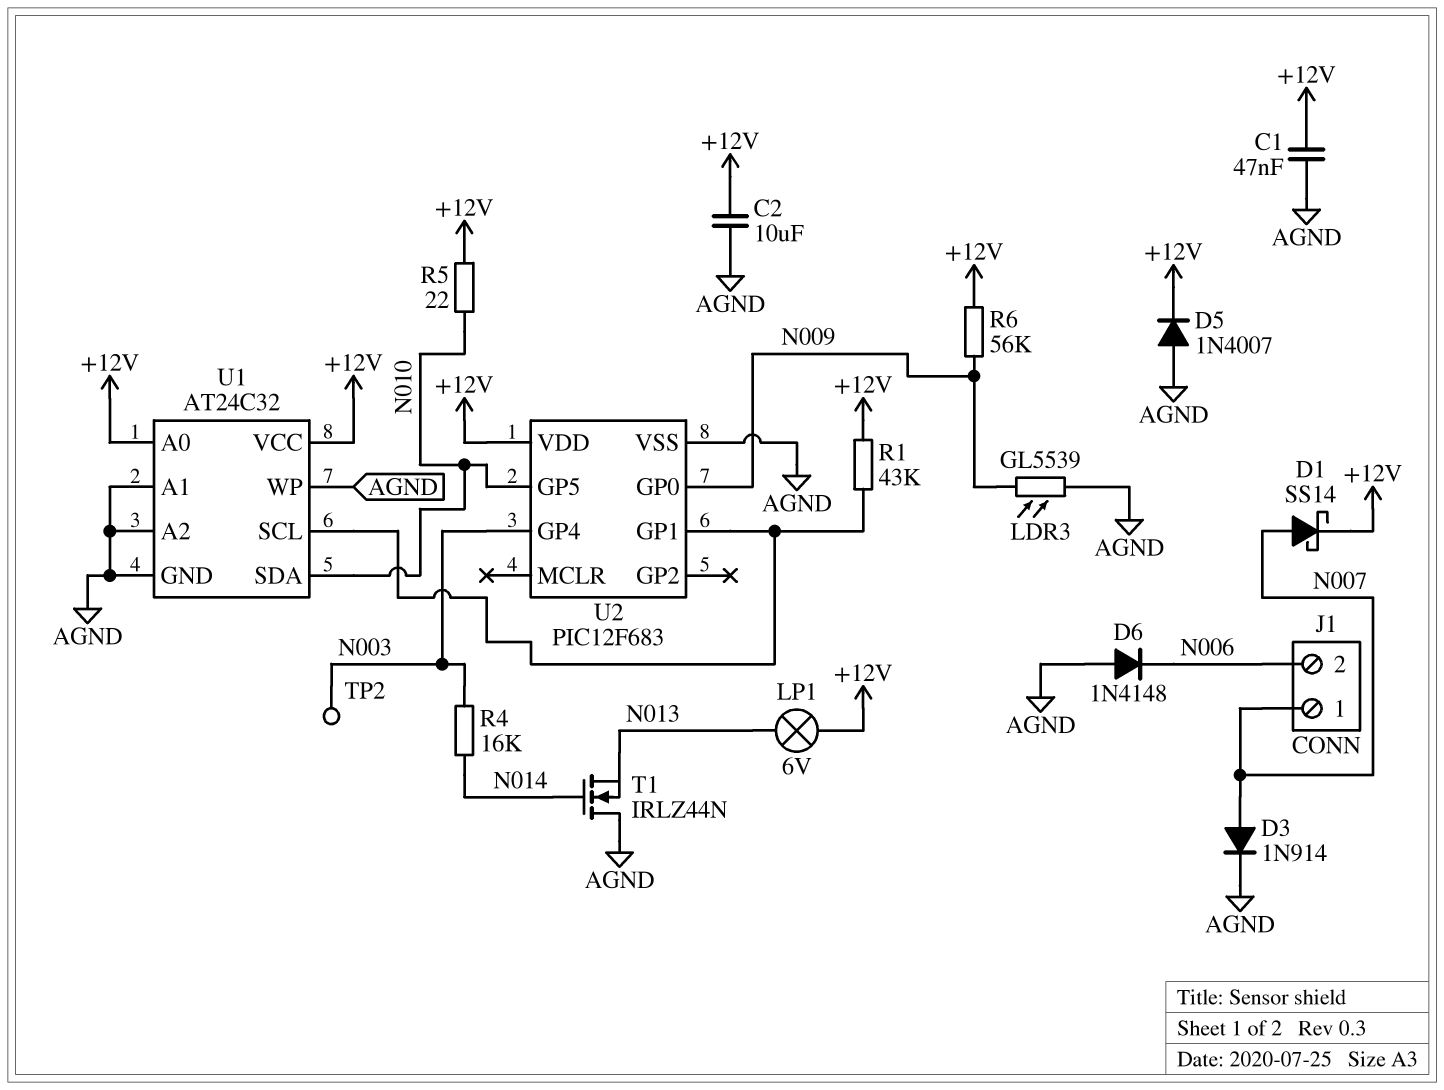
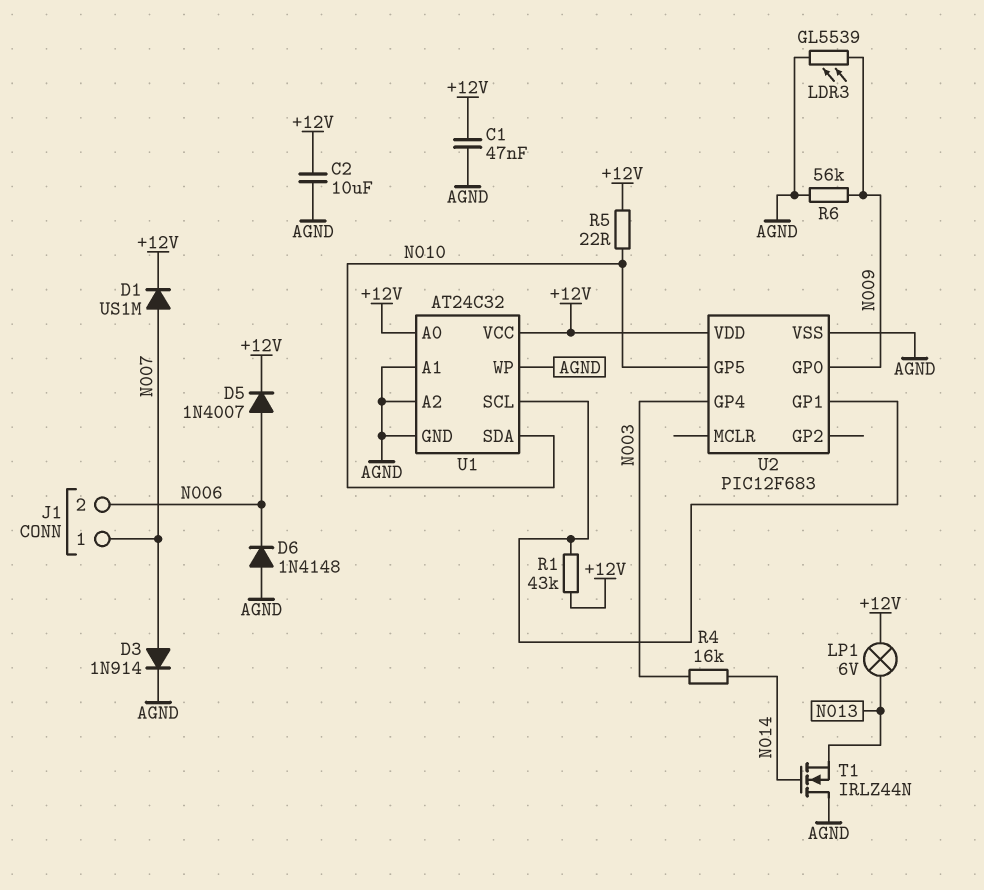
D1: schottky SS14 (A N007, K +12V) -> diode US1M (A N007, K +12V)
D5: diode 1N4007 (A AGND, K +12V) -> diode 1N4007 (A N006, K +12V)
R6: 56k (+12V, N009) -> 56k (AGND, N009)
TP2: test point (N003) -> none

